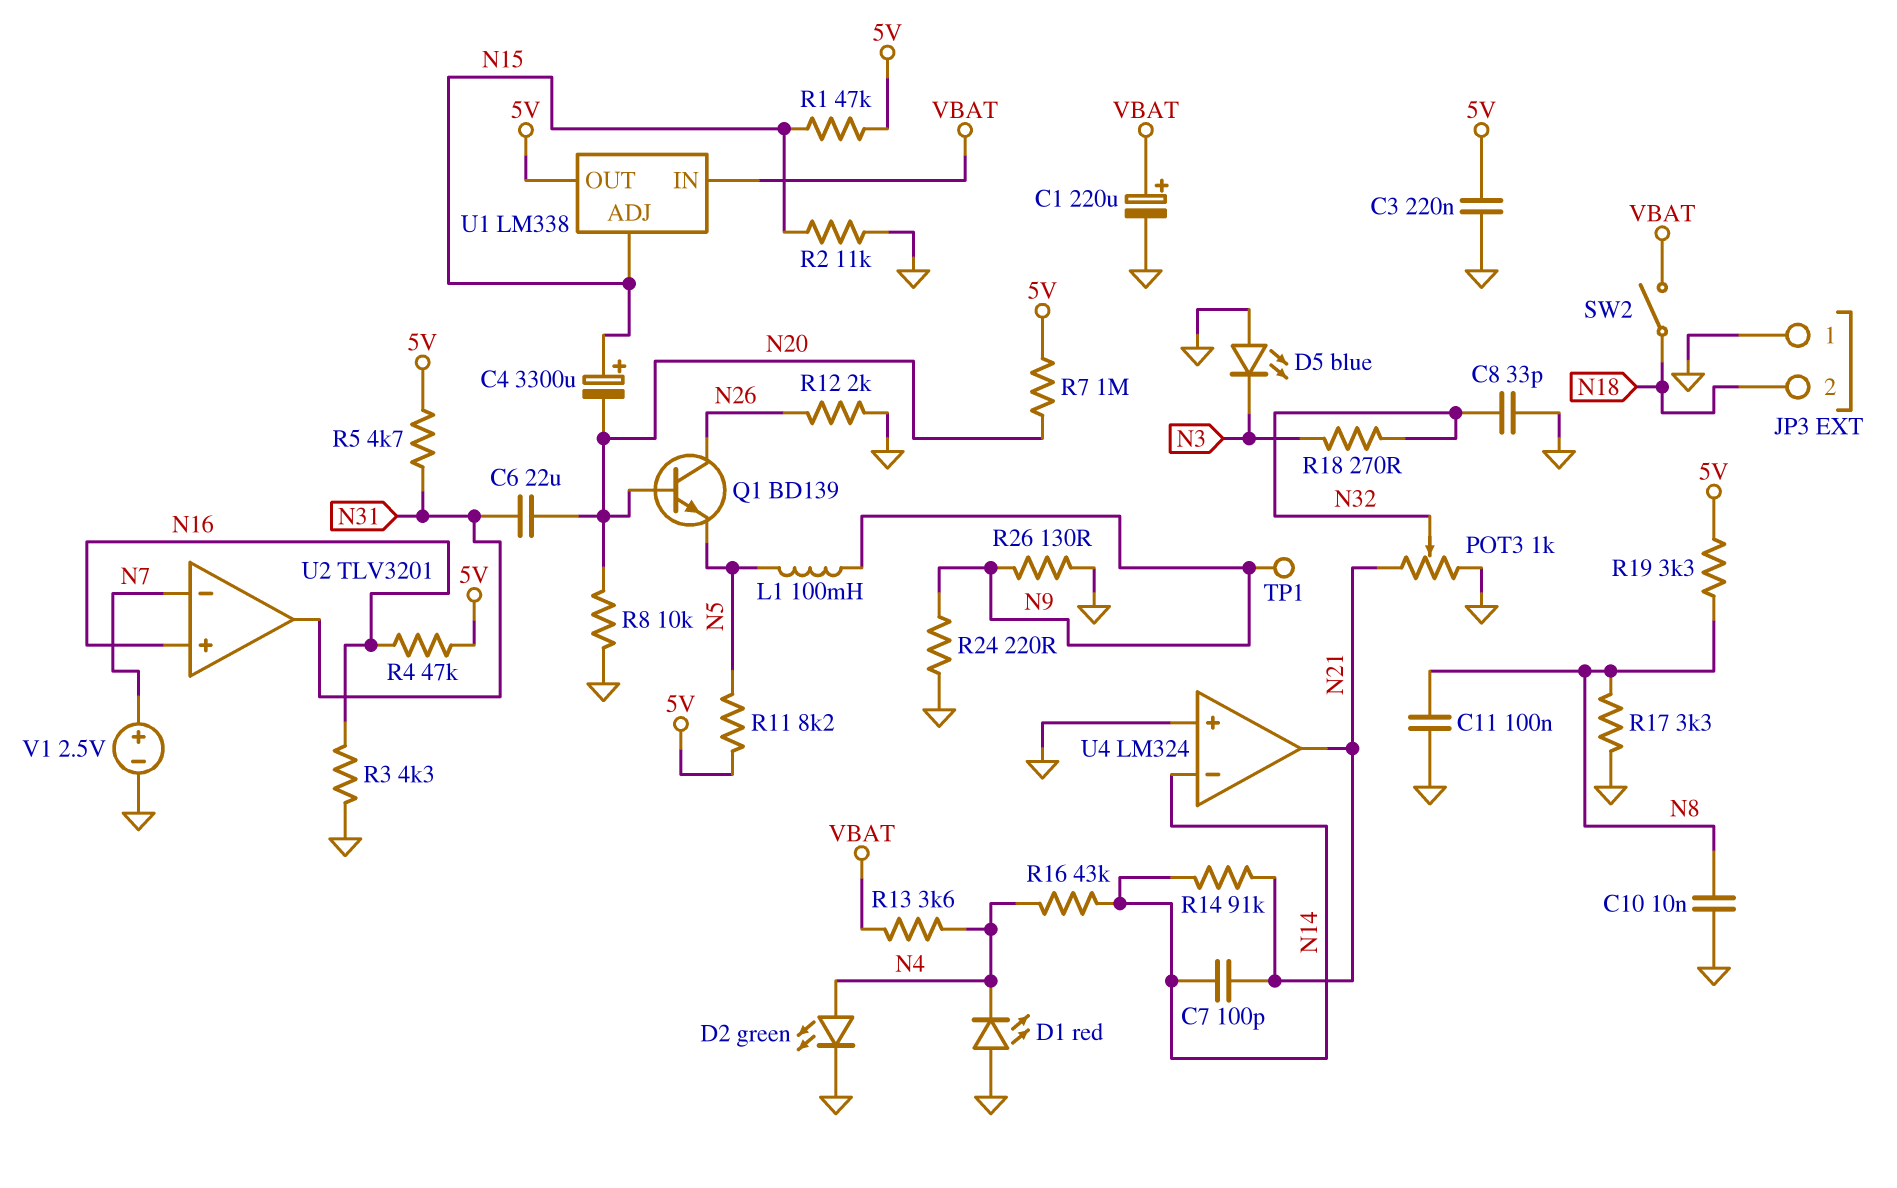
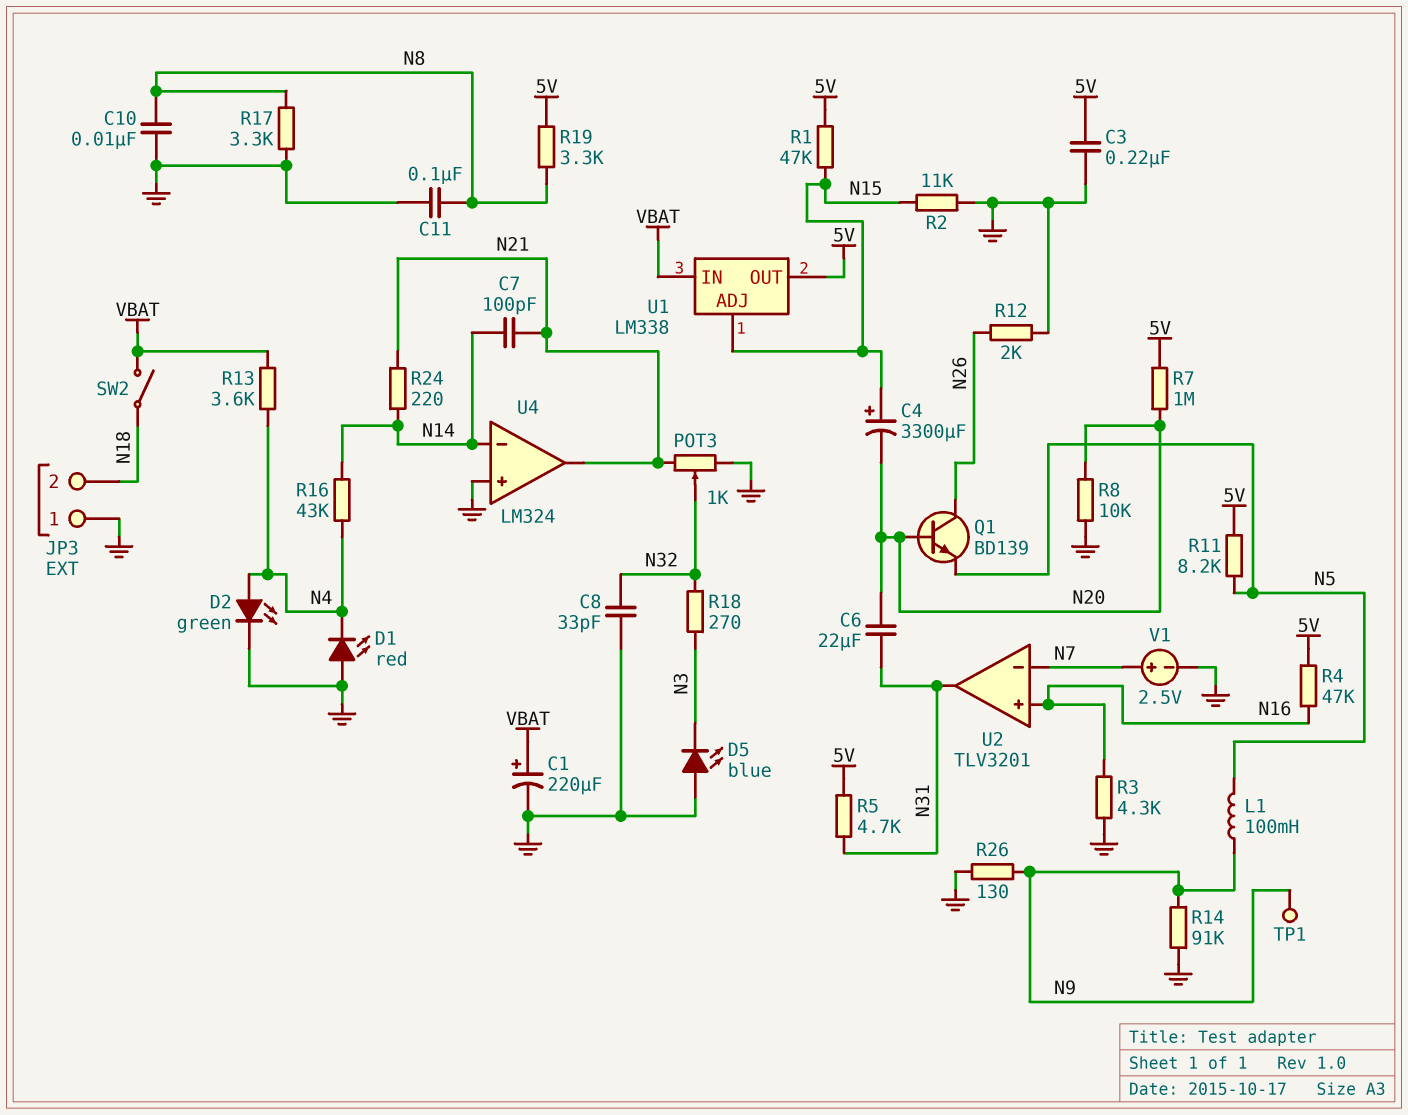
R14: 91k (N14, N21) -> 91k (GND, N9)
R24: 220 (GND, N9) -> 220 (N14, N21)

